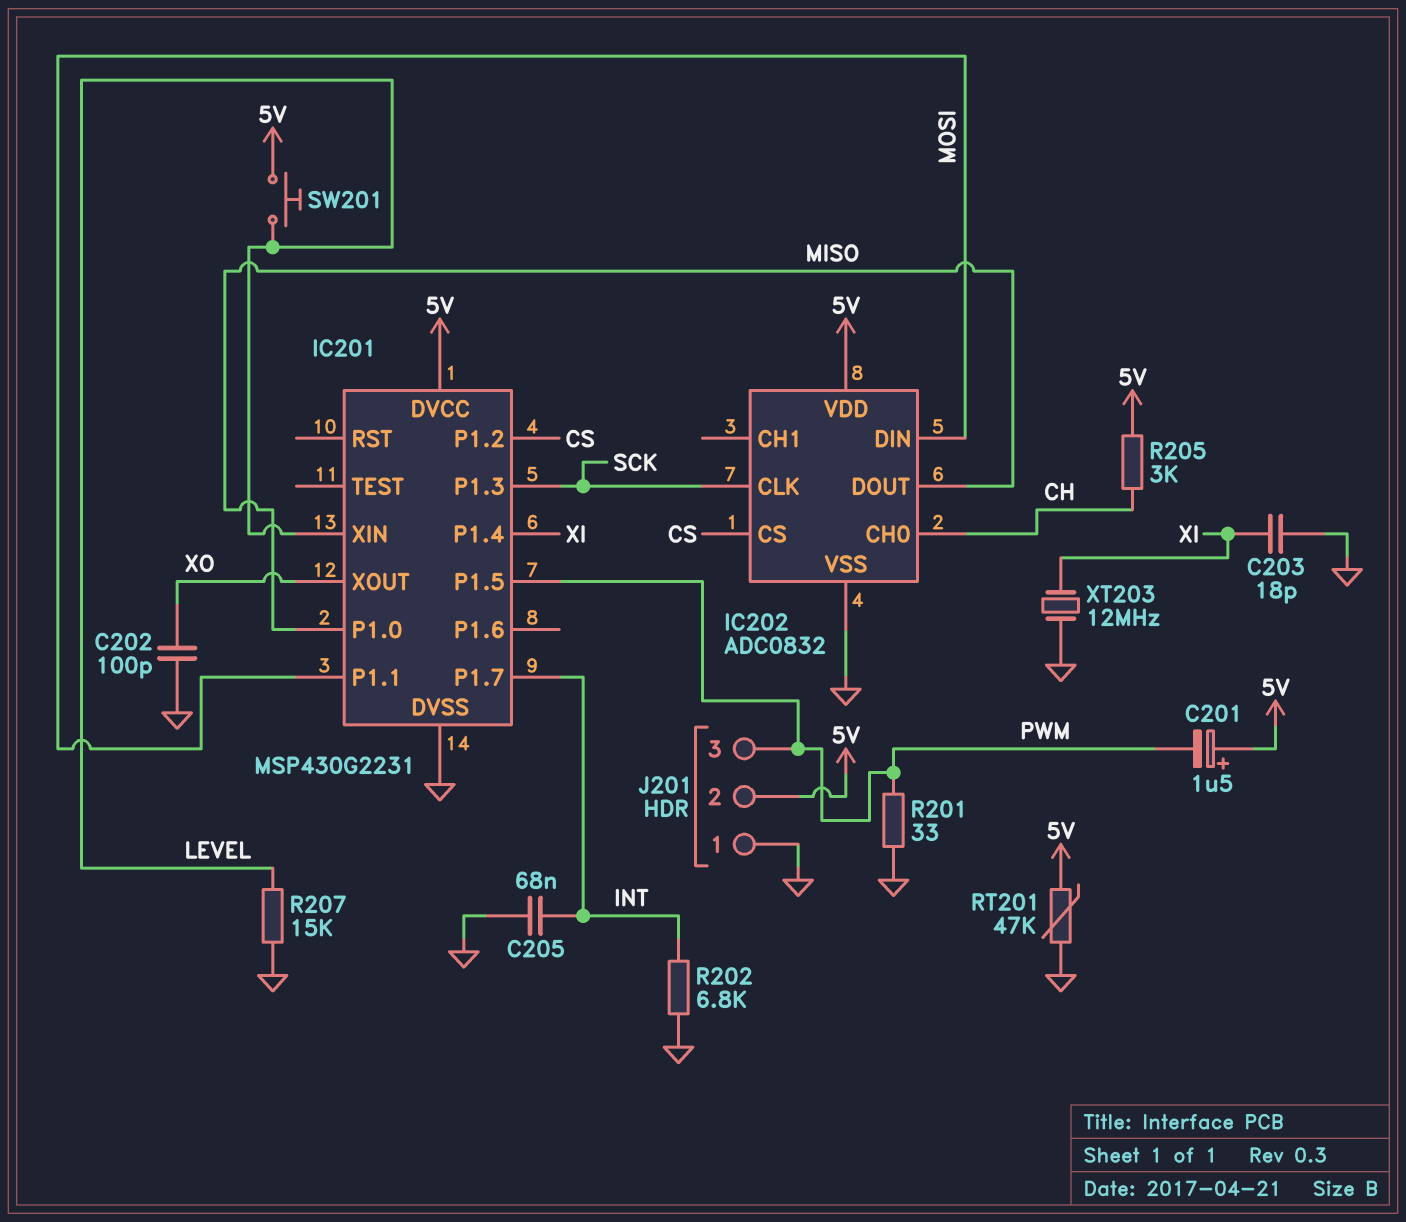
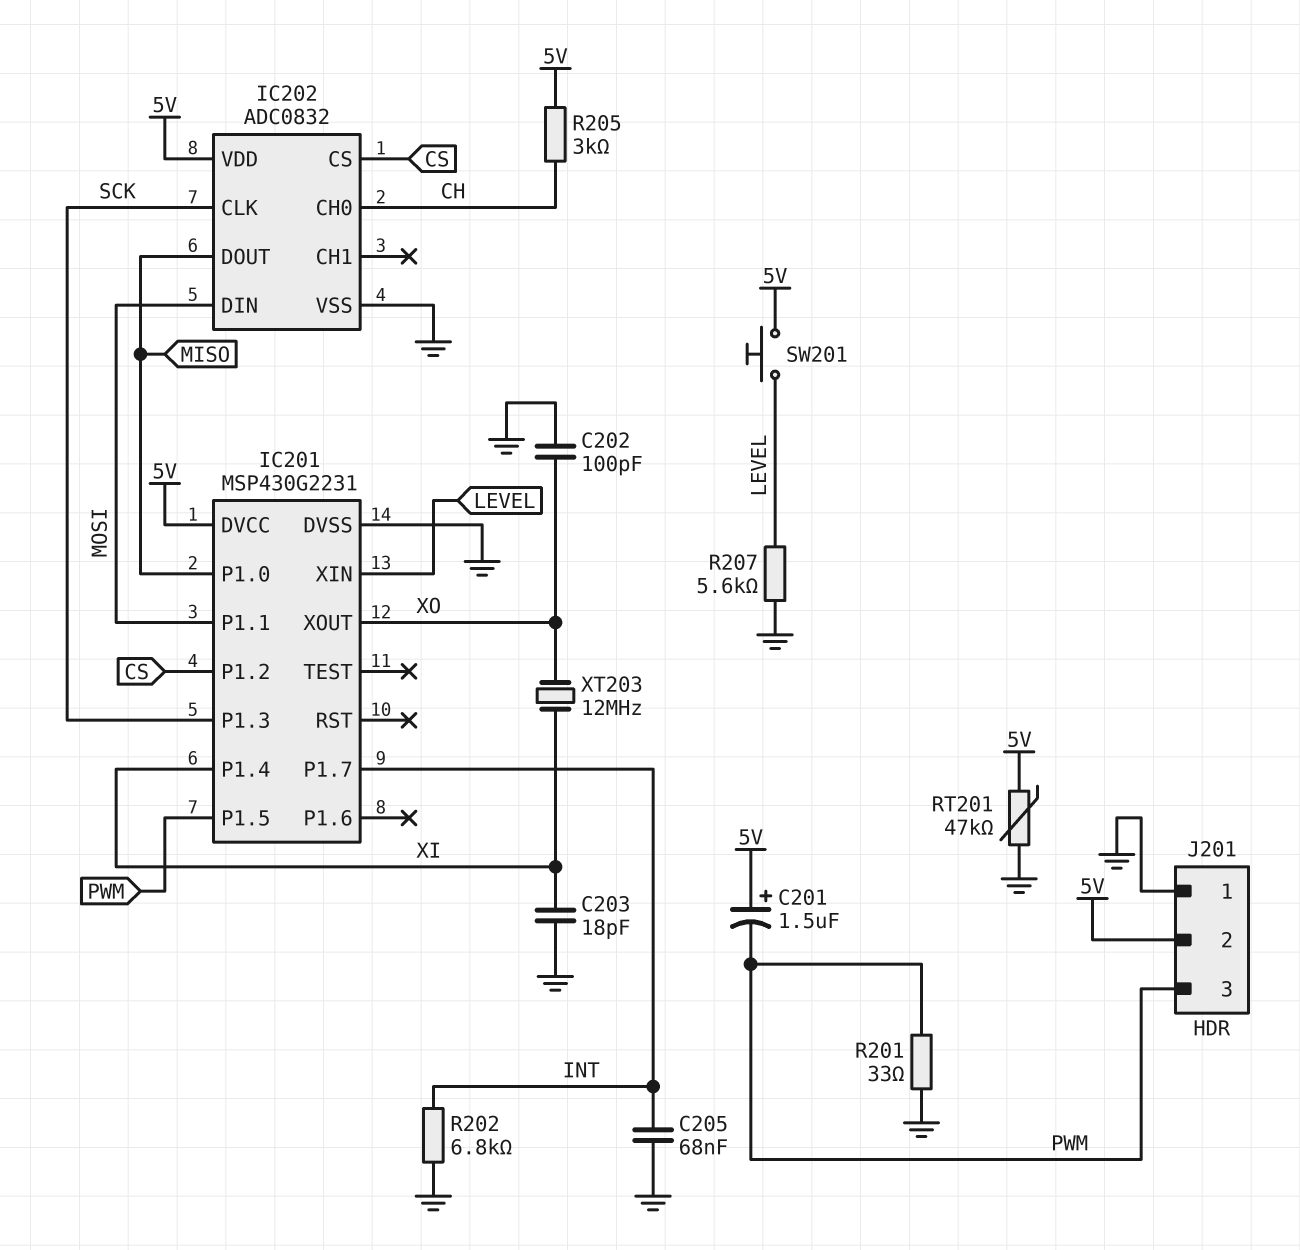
R207: 15k (GND, LEVEL) -> 5.6k (GND, LEVEL)
XT203: 12MHz (GND, XI) -> 12MHz (XI, XO)

